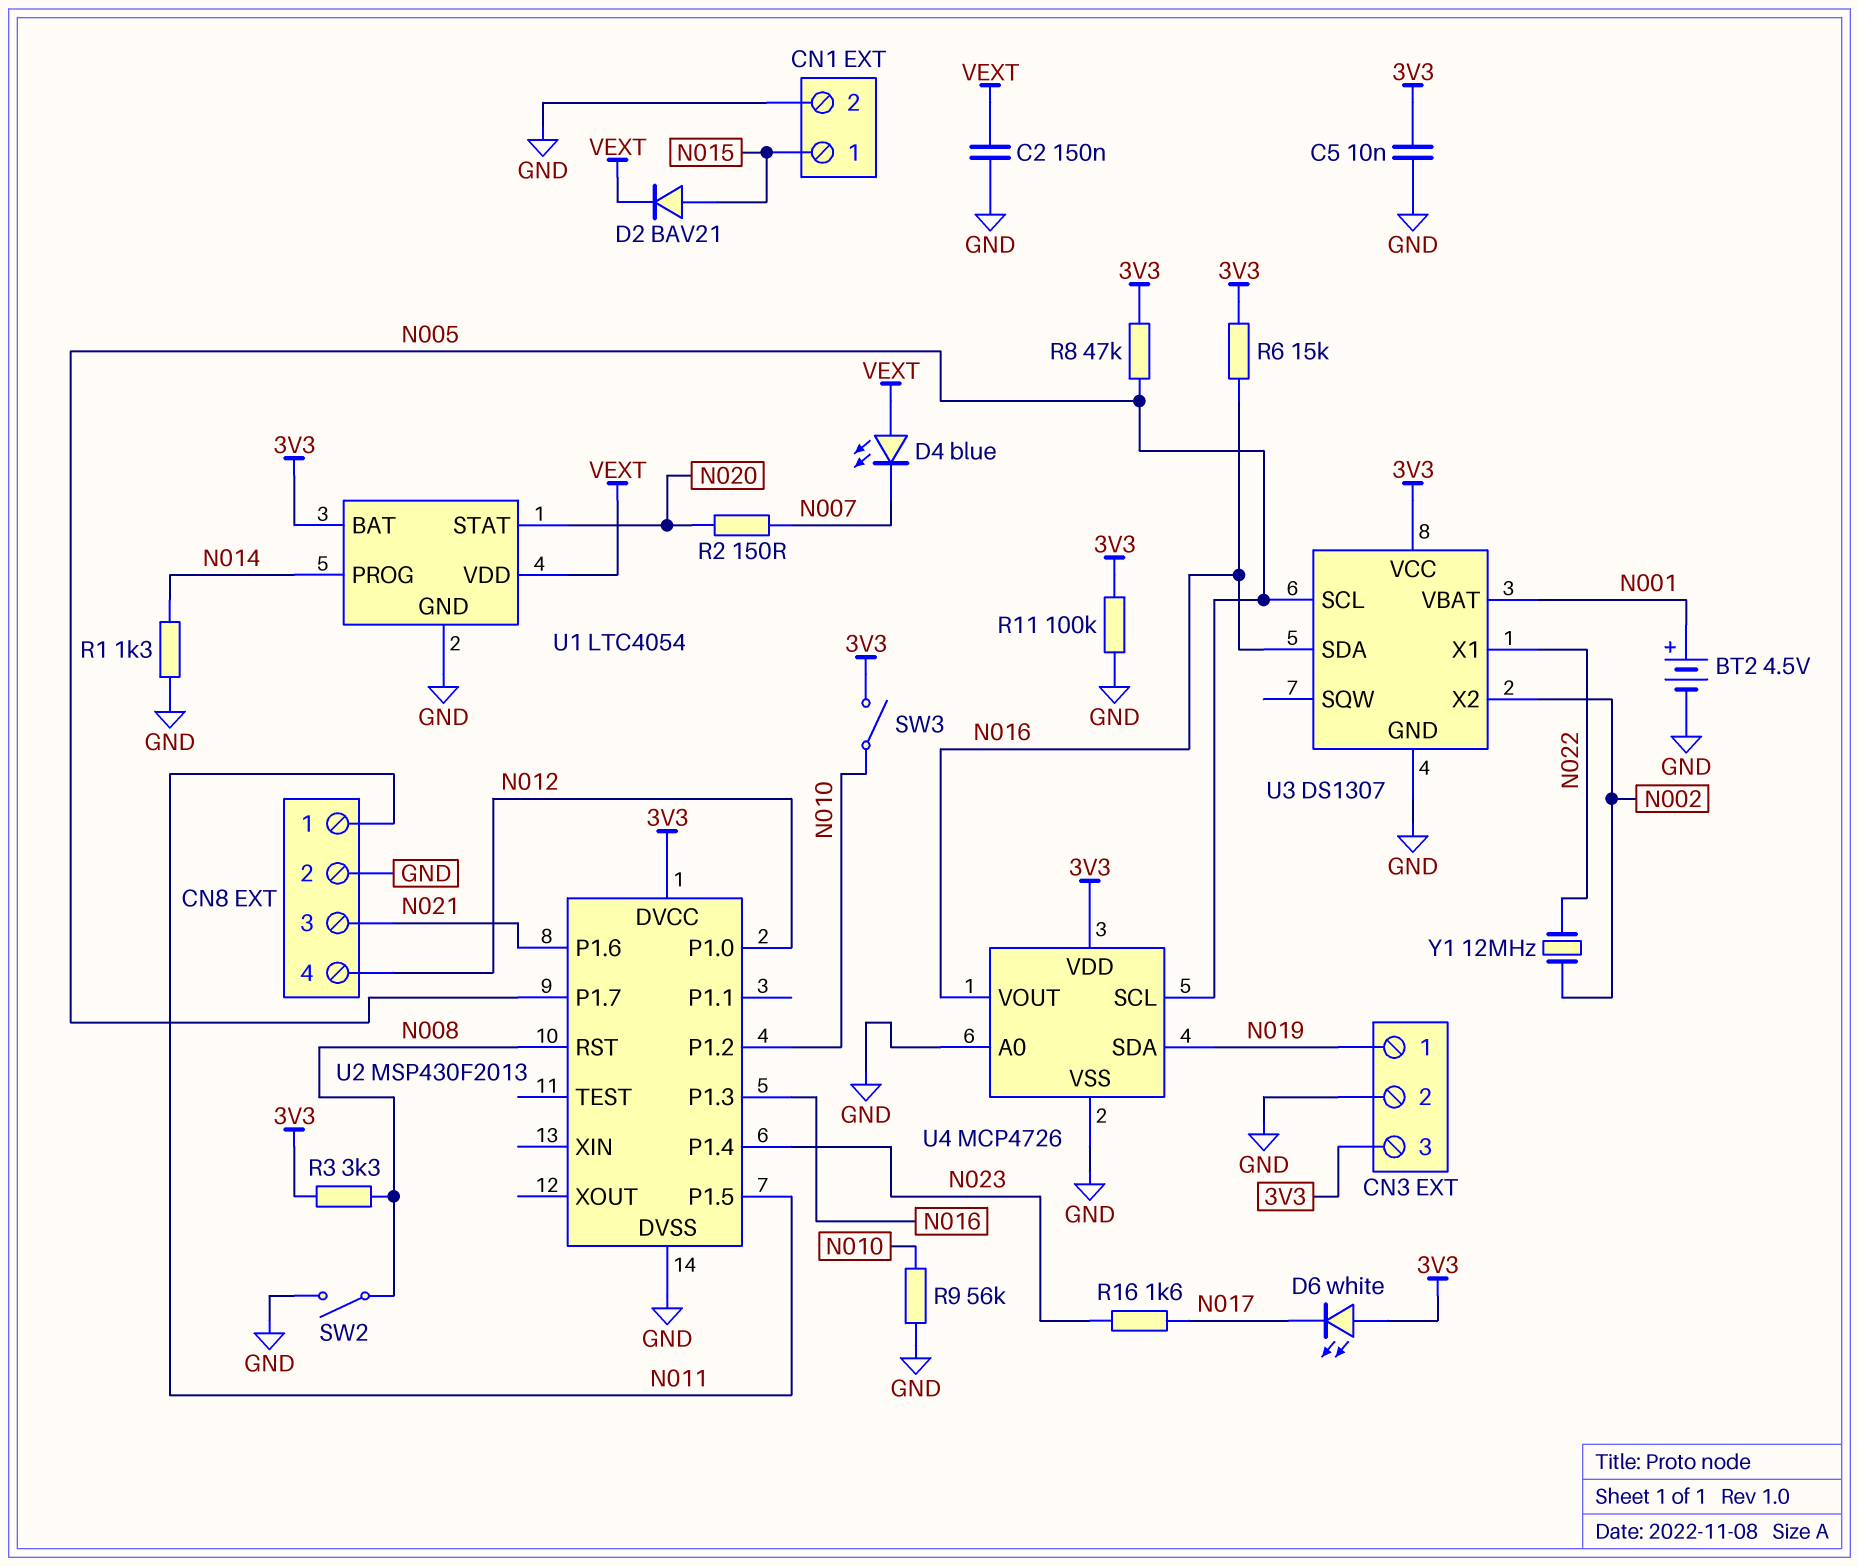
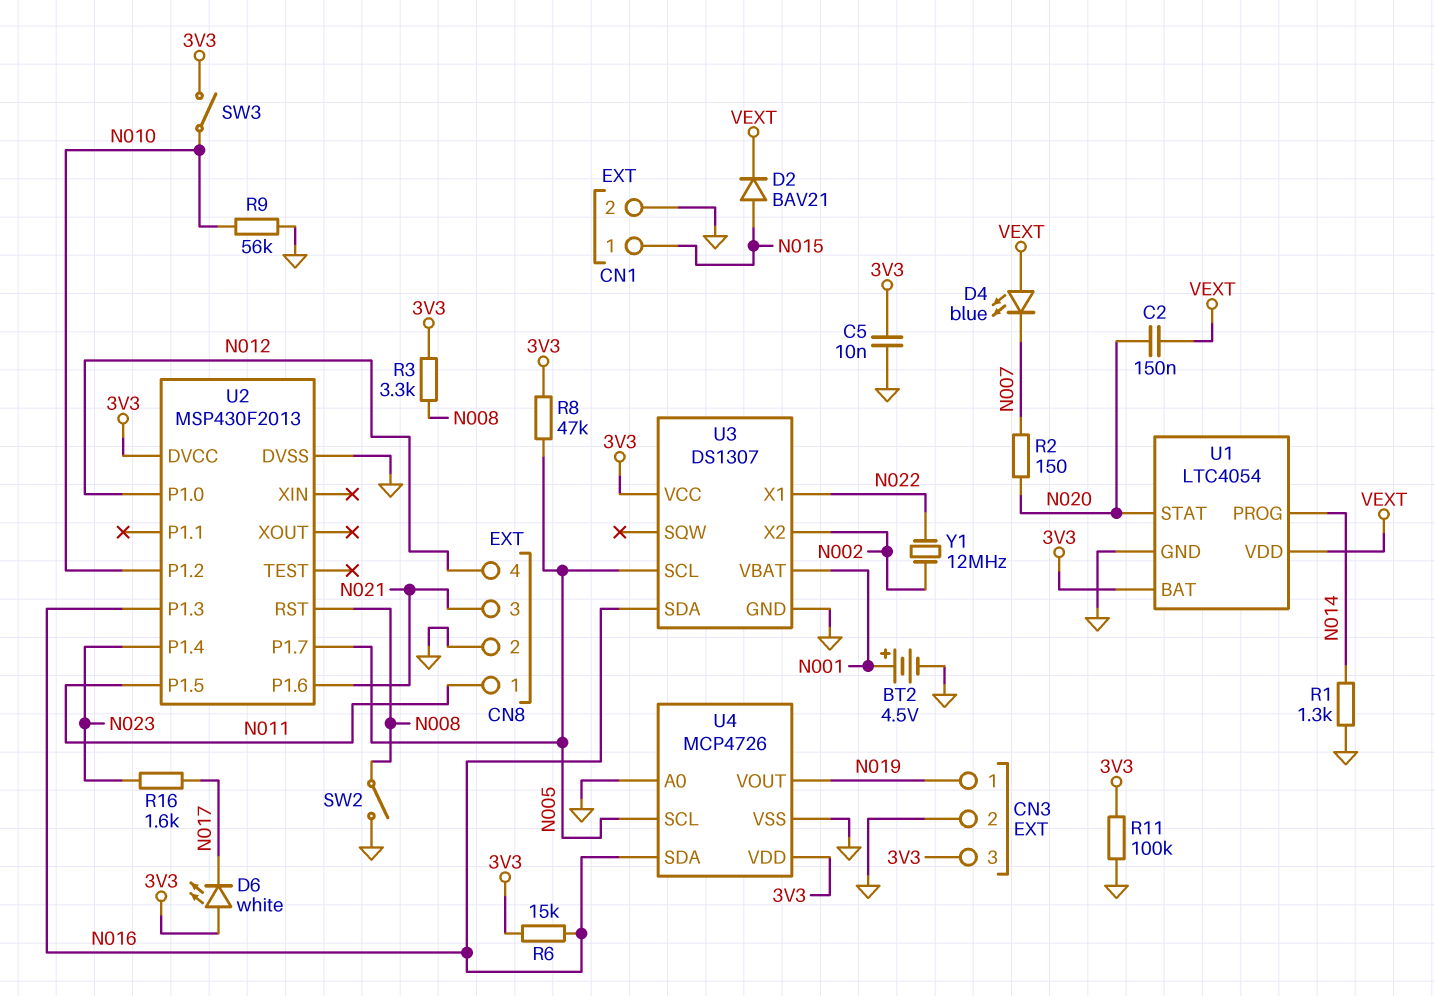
C2: 150nF (GND, VEXT) -> 150nF (N020, VEXT)
U4 pin SDA: N019 -> N016
U4 pin VOUT: N016 -> N019

